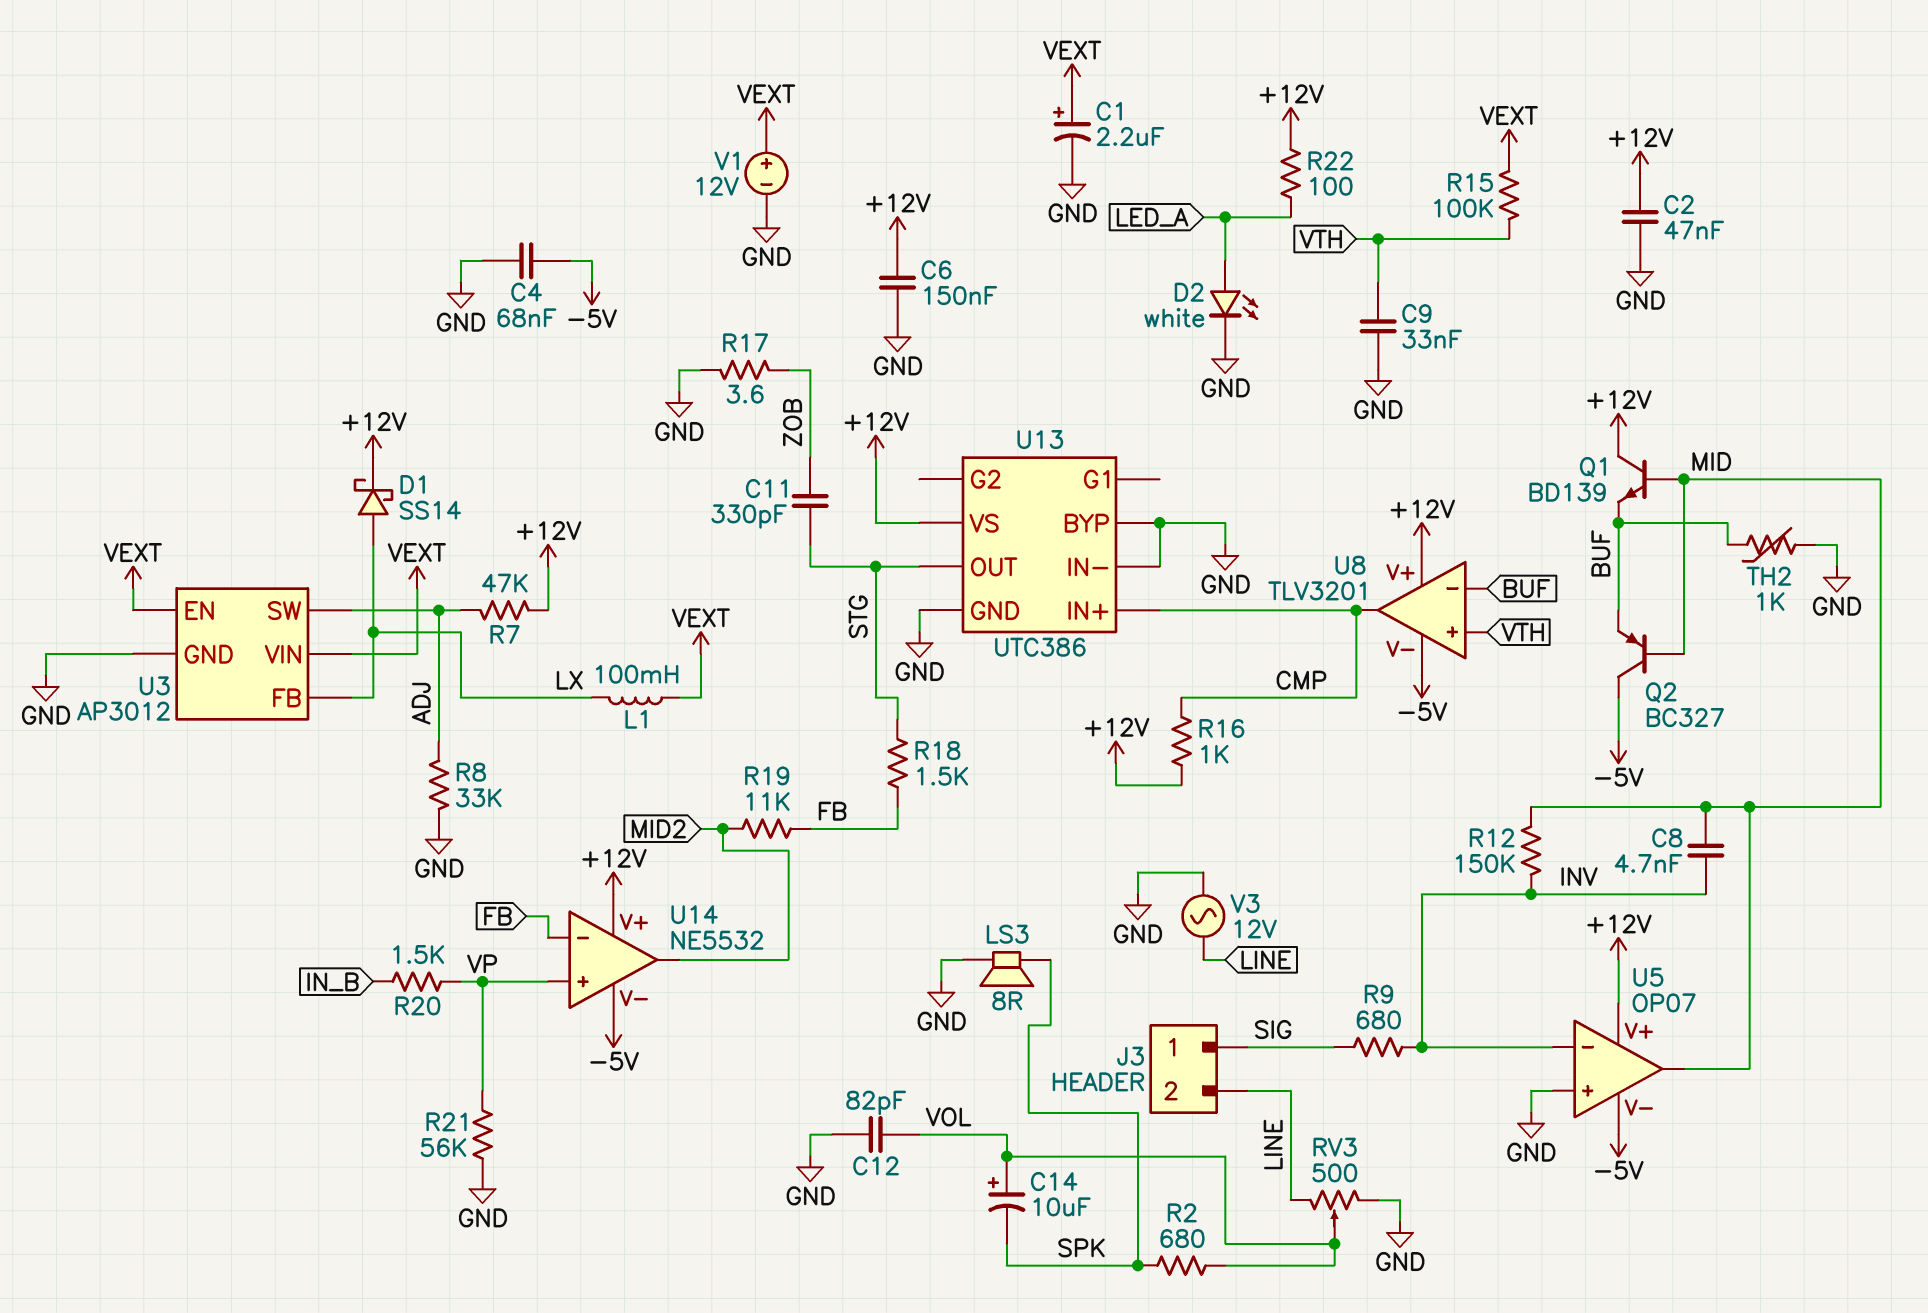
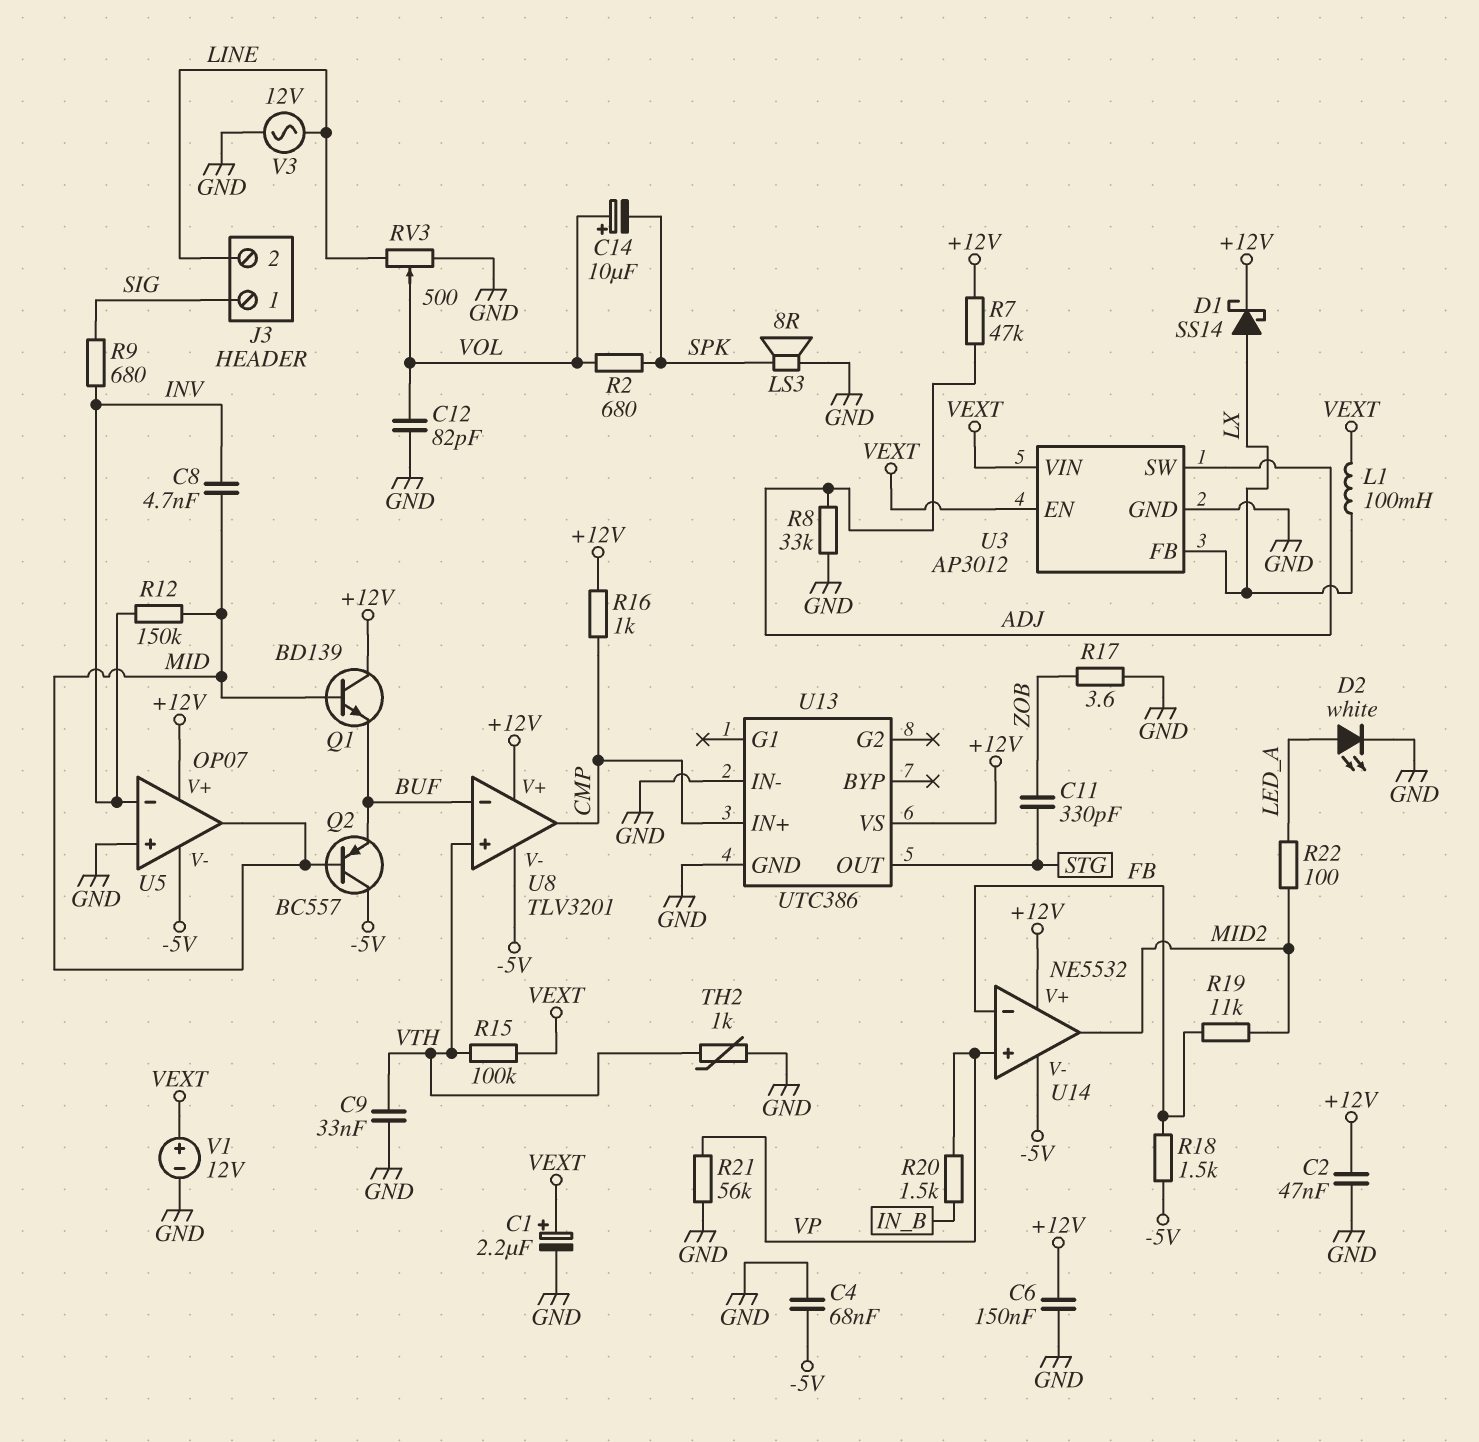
Q2: PNP BC327 (B MID, C -5V, E BUF) -> PNP BC557 (B MID, C -5V, E BUF)
R18: 1.5k (FB, STG) -> 1.5k (-5V, FB)
R22: 100 (+12V, LED_A) -> 100 (LED_A, MID2)
TH2: 1k (BUF, GND) -> 1k (GND, VTH)
U13 pin BYP: GND -> none

